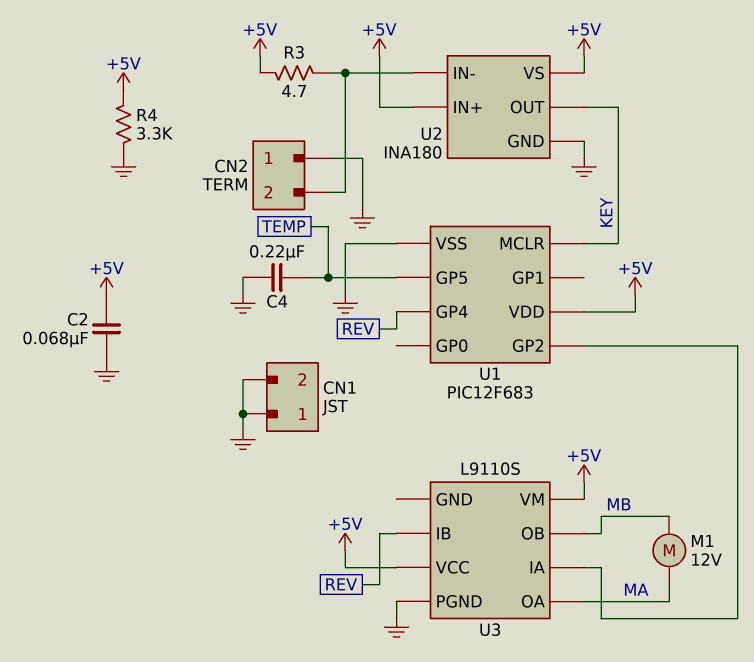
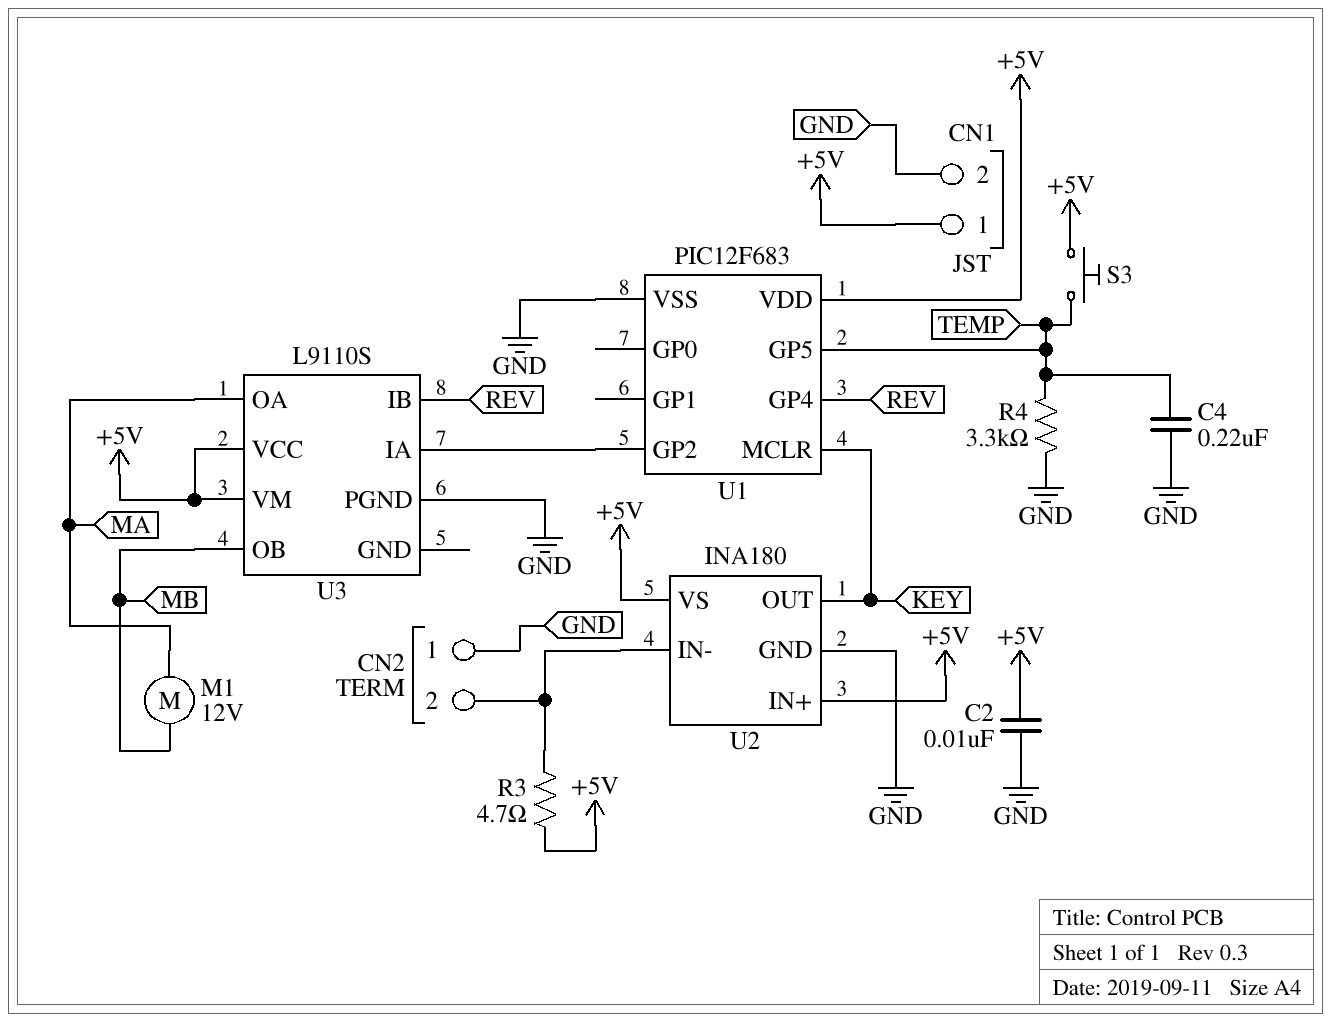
C2: 68nF (+5V, GND) -> 10nF (+5V, GND)
CN1 pin 1: GND -> +5V
R4: 3.3k (+5V, GND) -> 3.3k (GND, TEMP)
S3: none -> button (+5V, TEMP)

